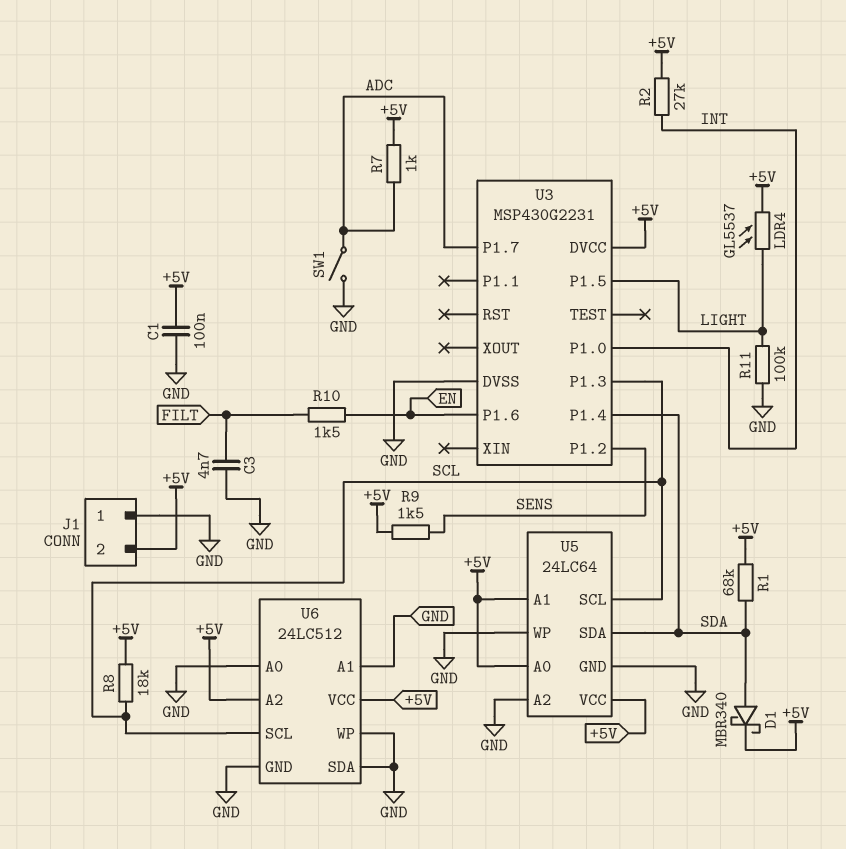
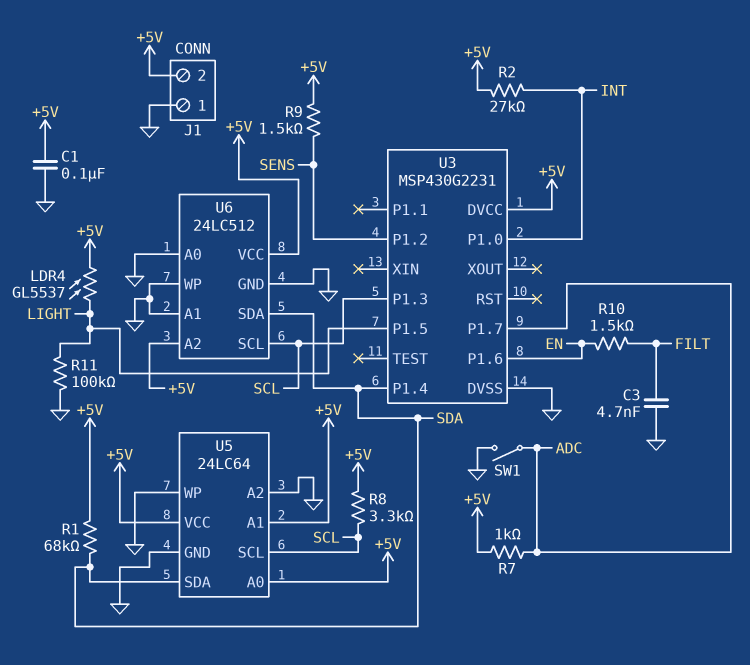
D1: schottky MBR340 (A SDA, K +5V) -> none
R8: 18k (+5V, SCL) -> 3.3k (+5V, SCL)
U6 pin SDA: GND -> SDA

